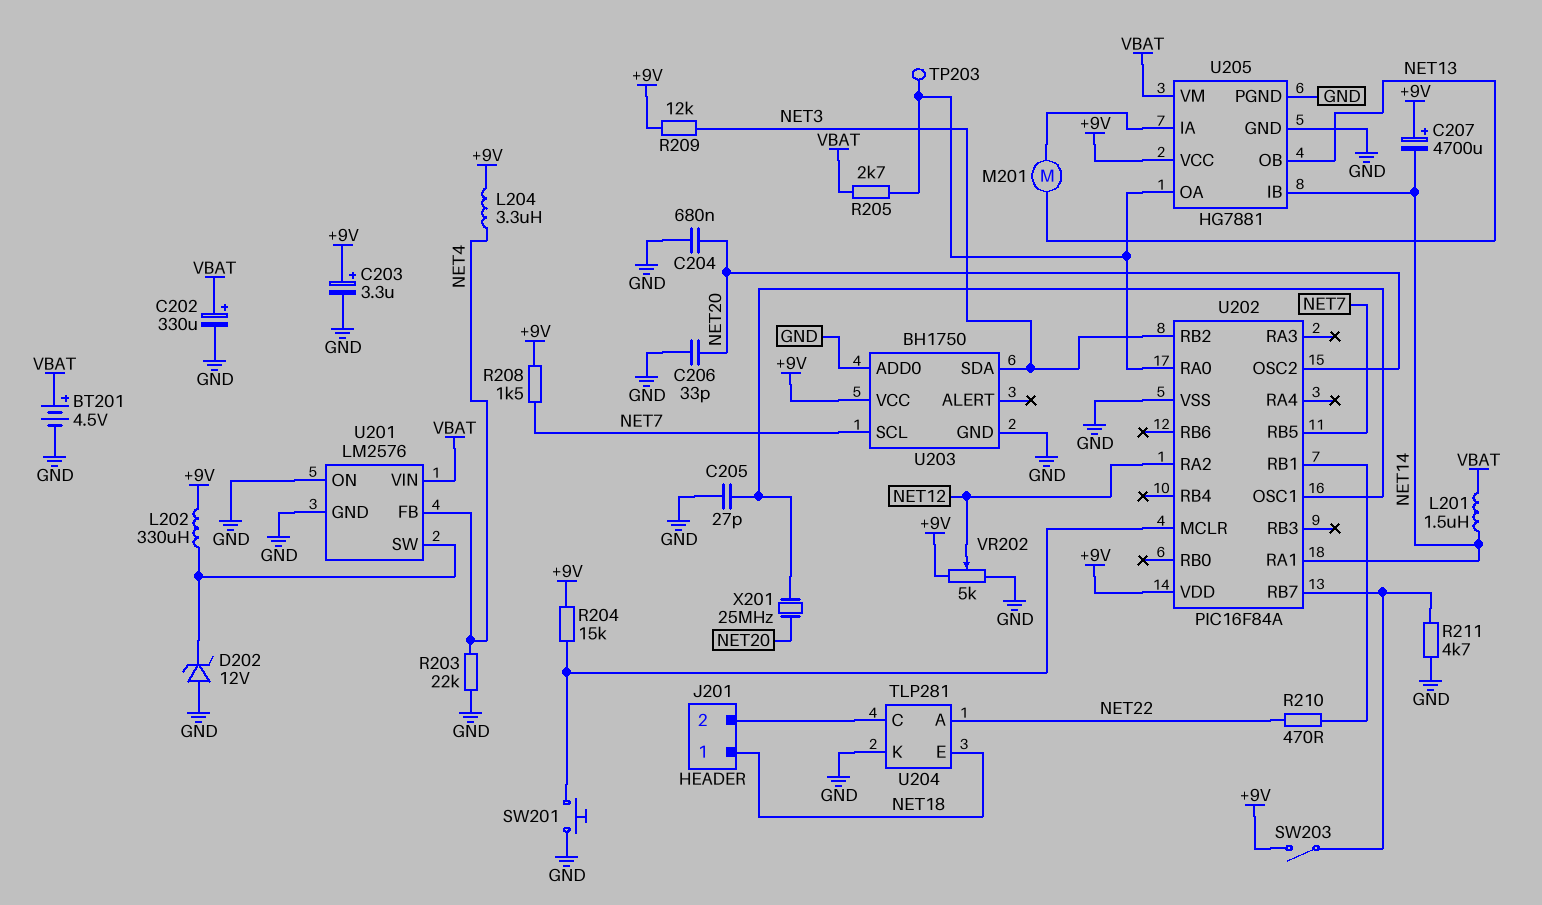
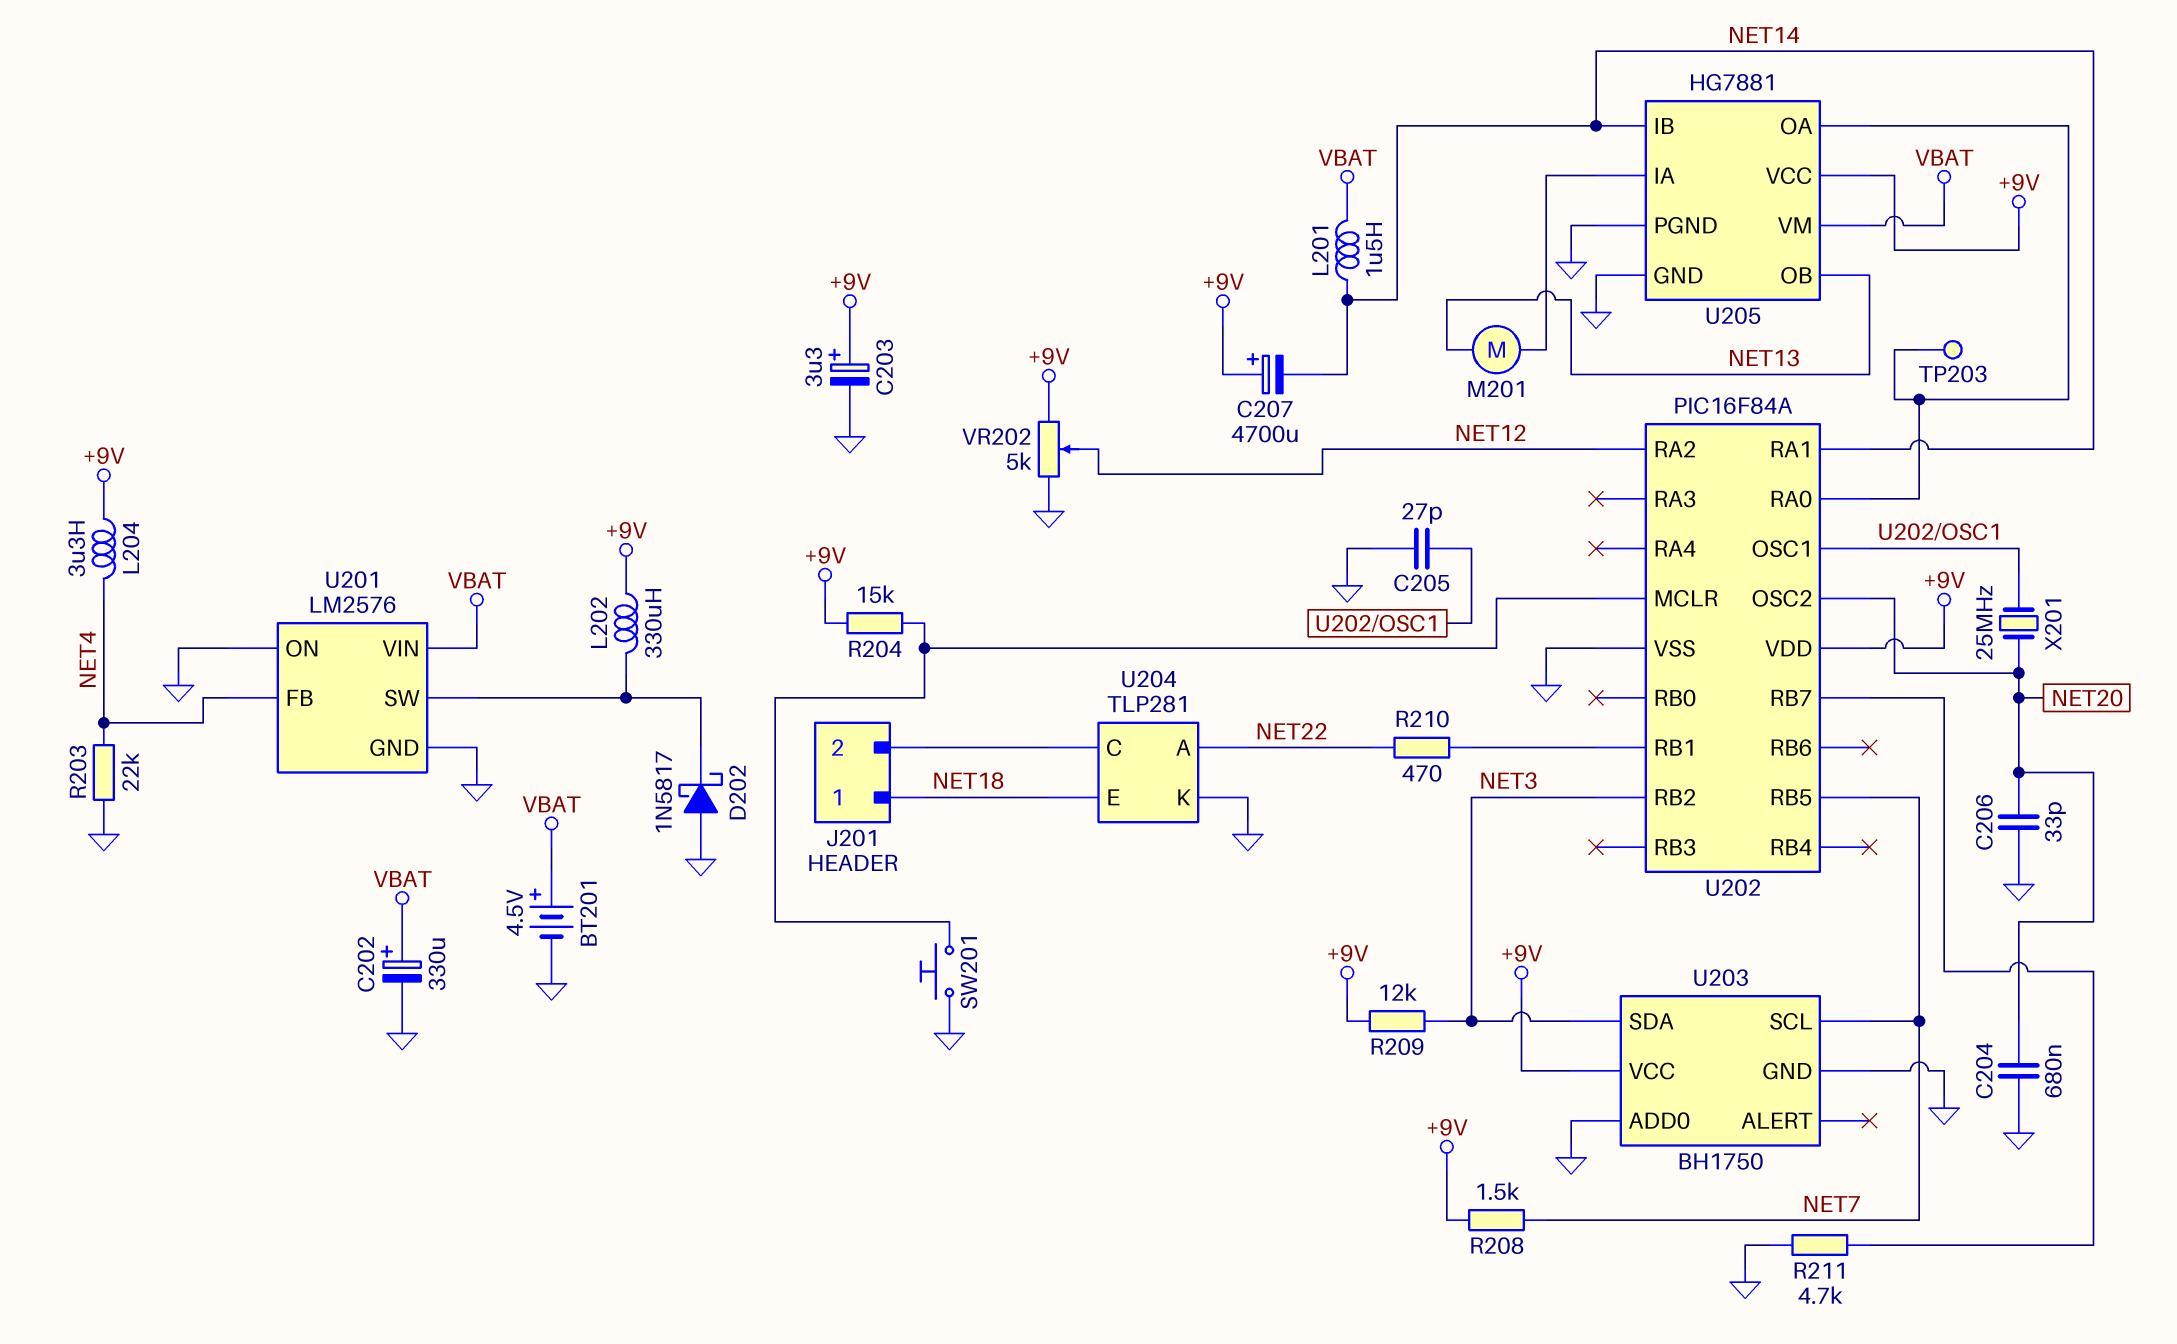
D202: zener 12V (A GND, K U201/SW) -> schottky 1N5817 (A GND, K U201/SW)
R205: 2.7k (U202/RA0, VBAT) -> none
SW203: switch (+9V, U202/RB7) -> none

